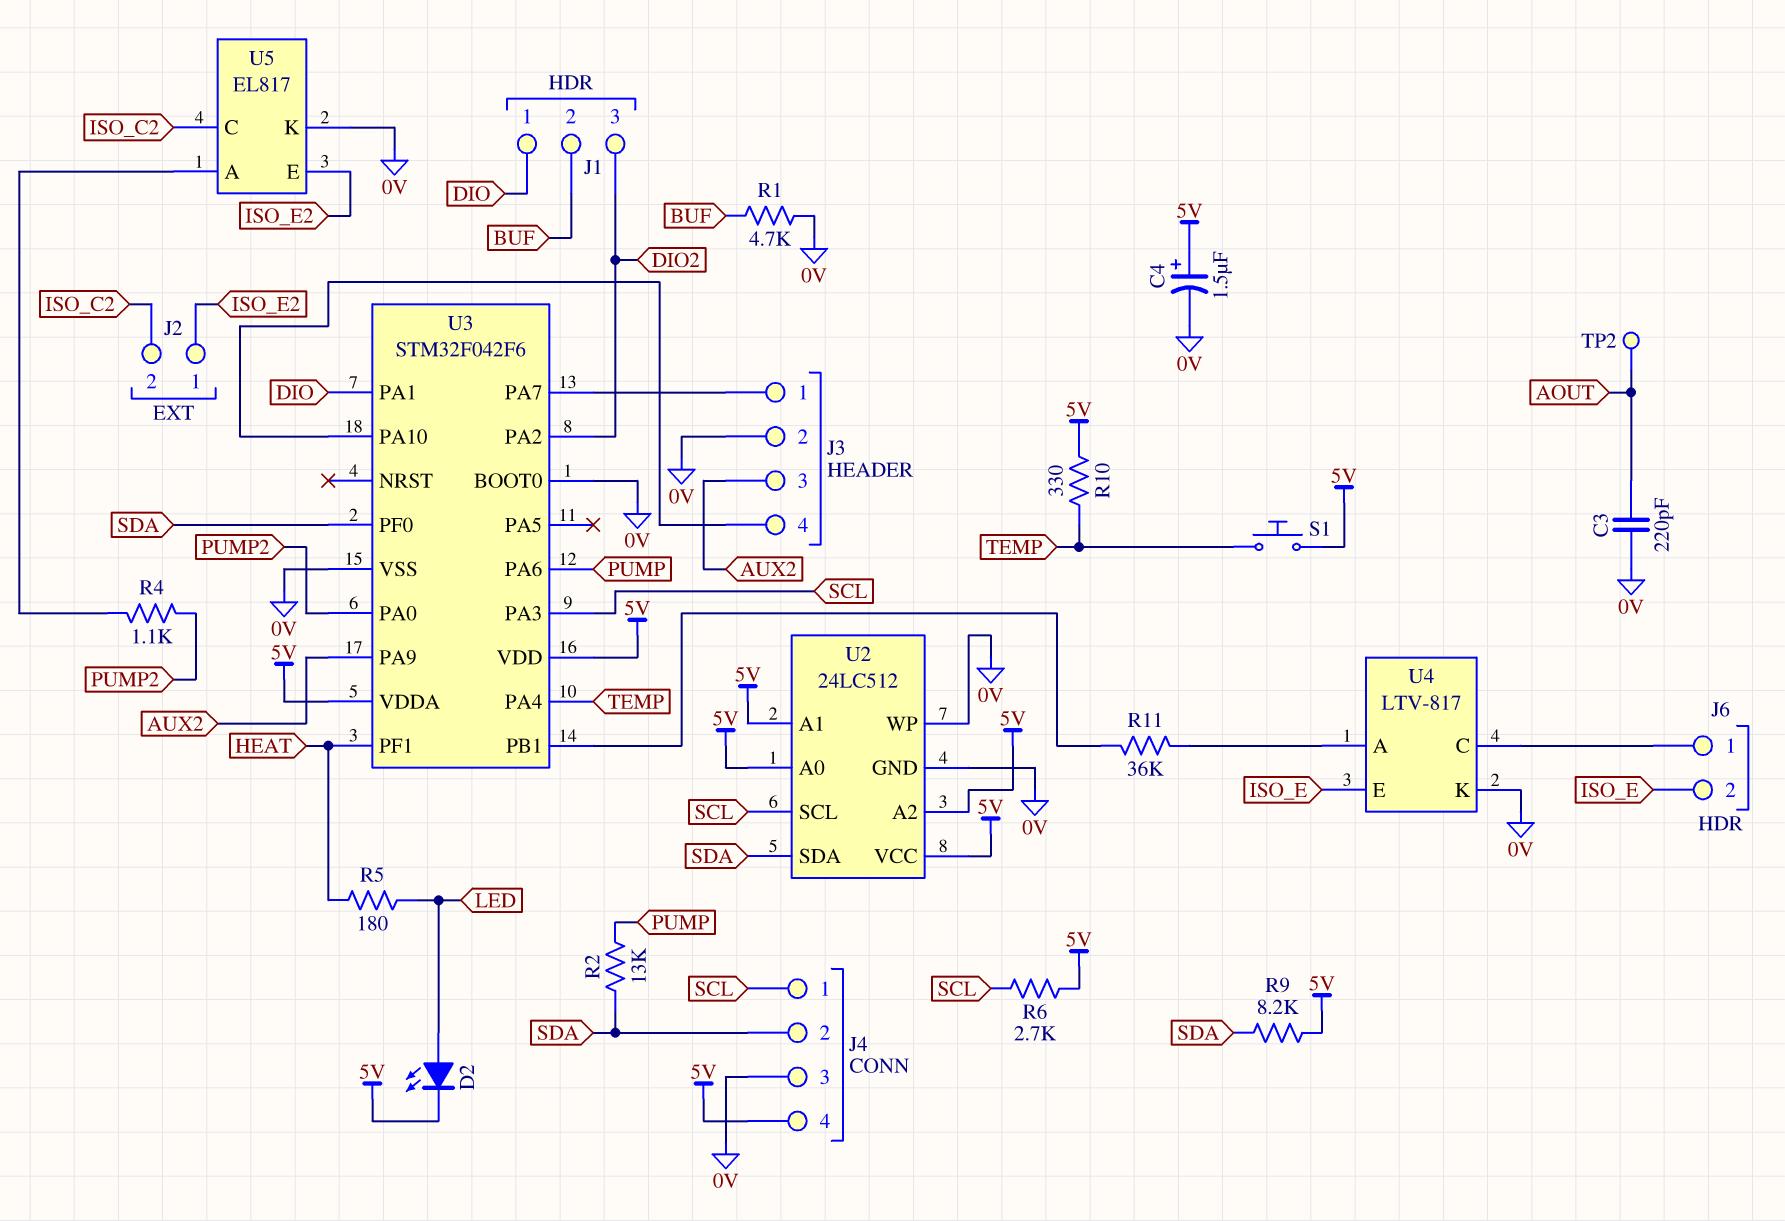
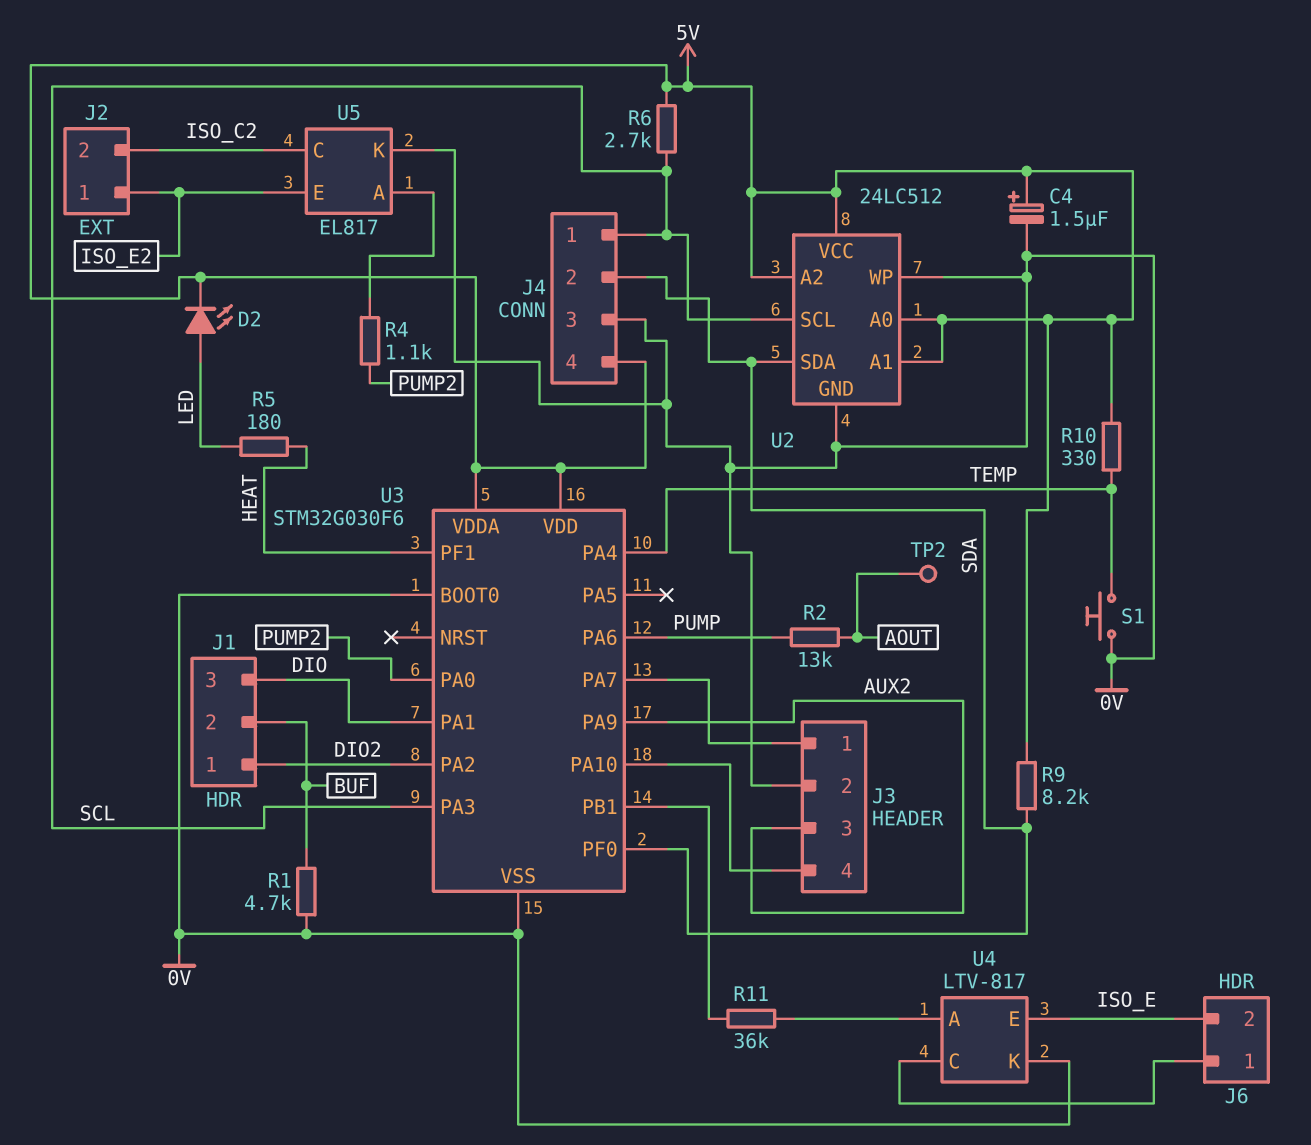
C3: 220pF (0V, AOUT) -> none
J1 pin 1: DIO -> DIO2
J1 pin 3: DIO2 -> DIO
R2: 13k (PUMP, SDA) -> 13k (AOUT, PUMP)
S1: button (5V, TEMP) -> button (0V, TEMP)
U3: STM32F042F6 -> STM32G030F6

